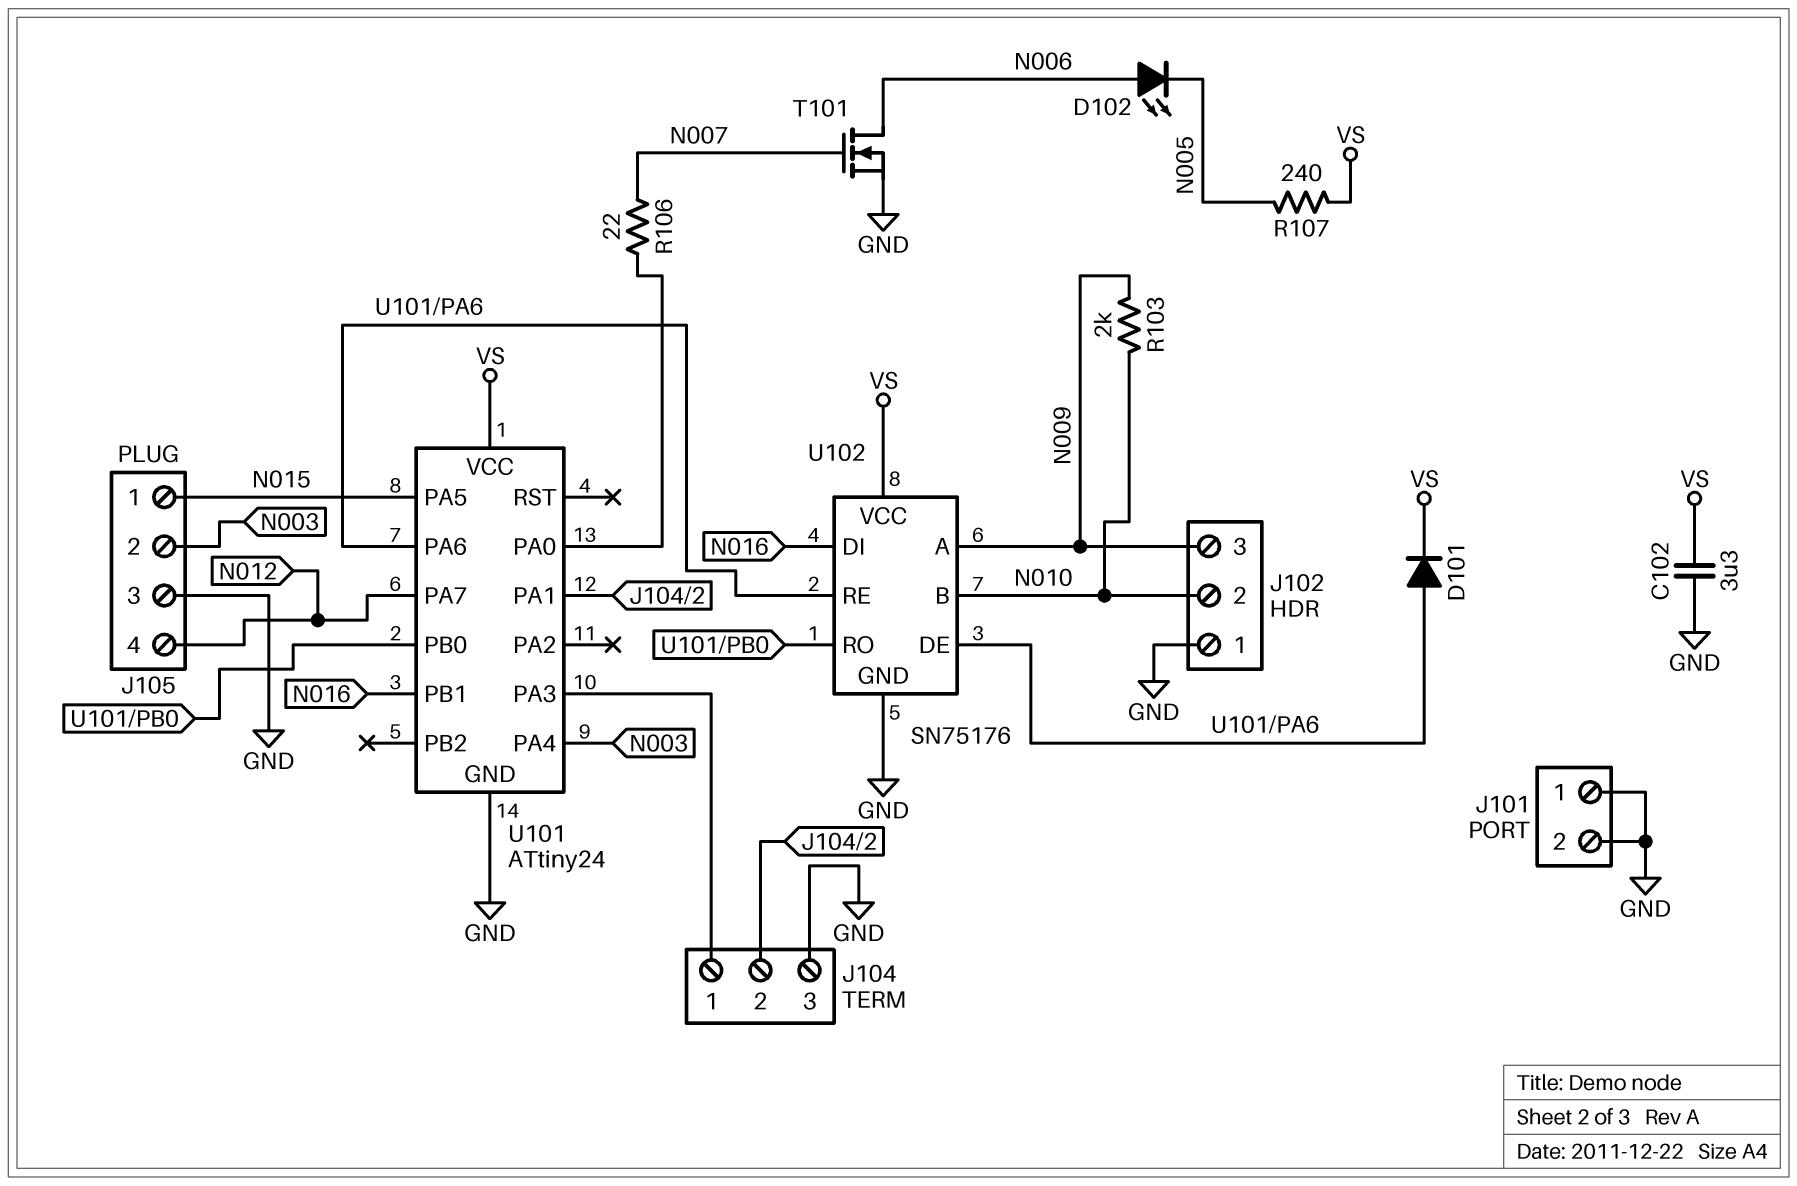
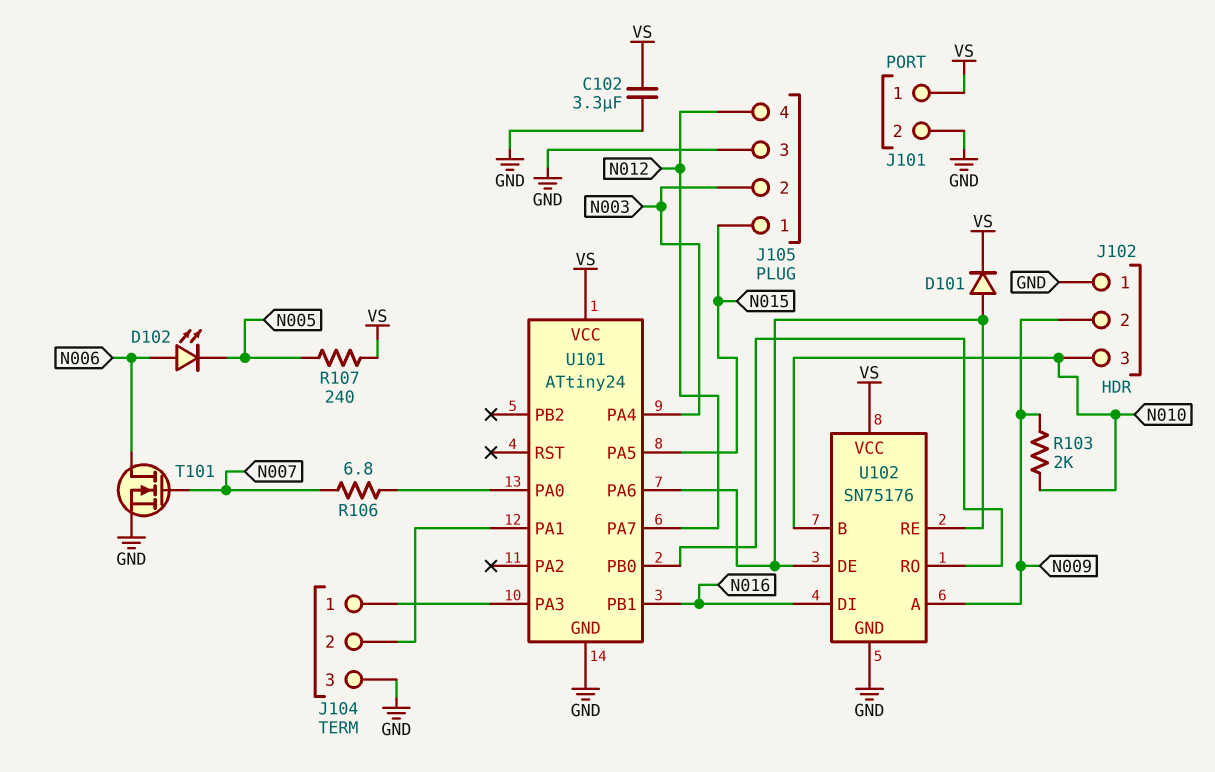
J101 pin 1: GND -> VS
J102 pin 2: N010 -> N009
J102 pin 3: N009 -> N010
R106: 22 (N007, U101/PA0) -> 6.8 (N007, U101/PA0)

